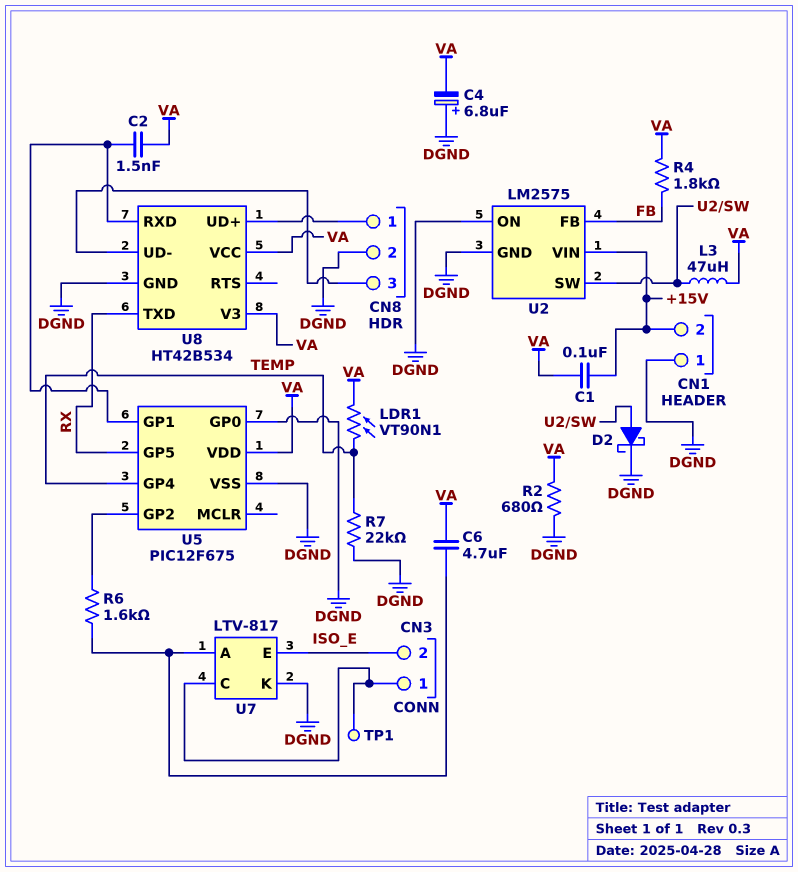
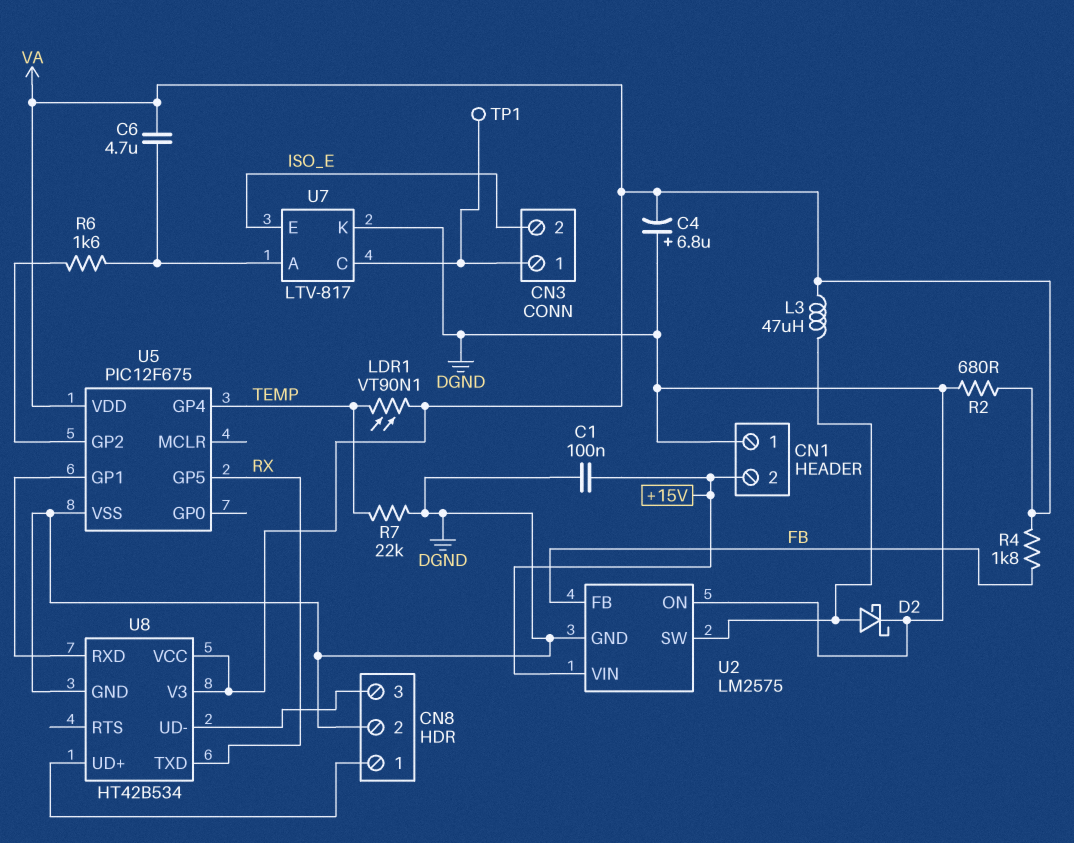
C1: 100nF (+15V, VA) -> 100nF (+15V, DGND)
C2: 1.5nF (U5/GP1, VA) -> none
U5 pin GP0: DGND -> none

